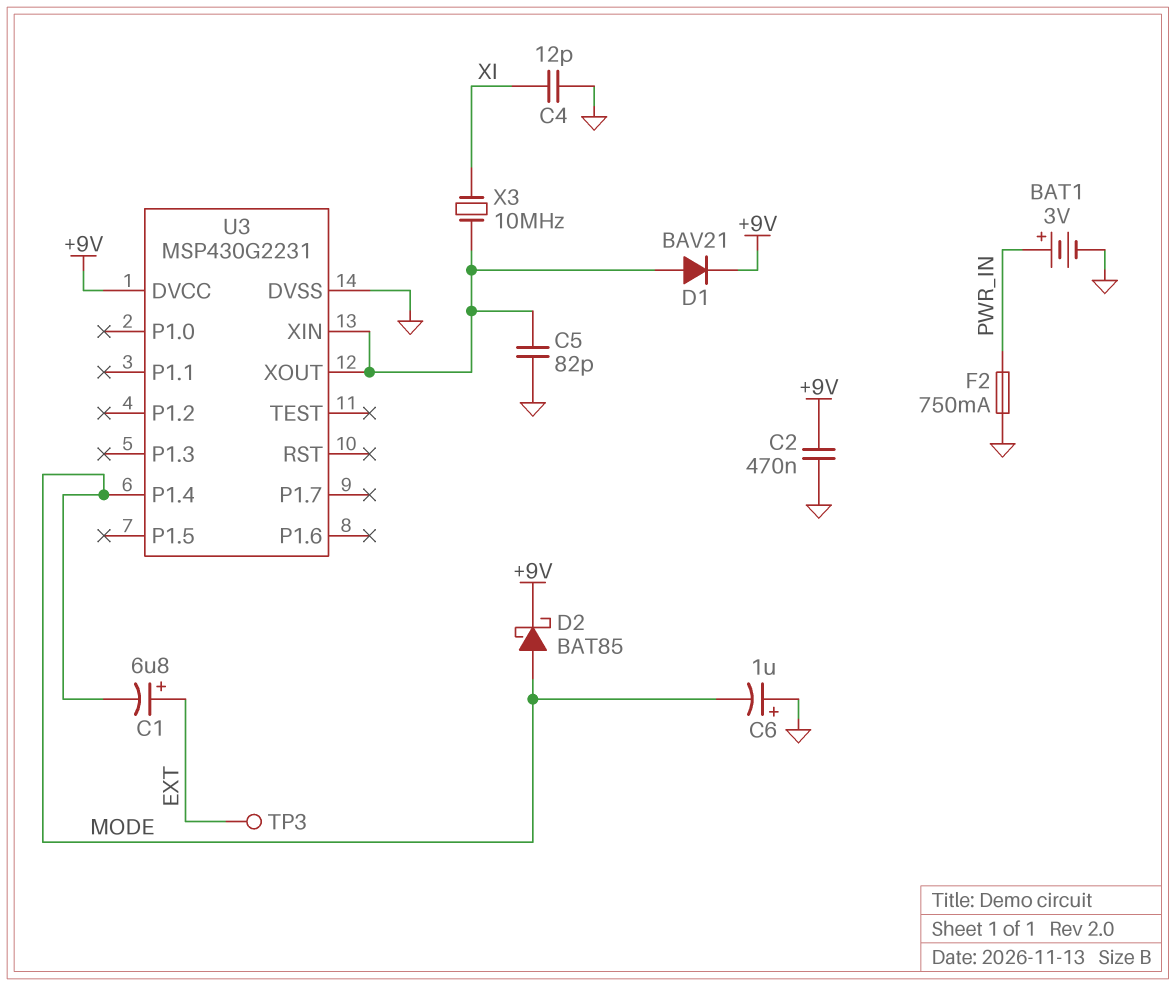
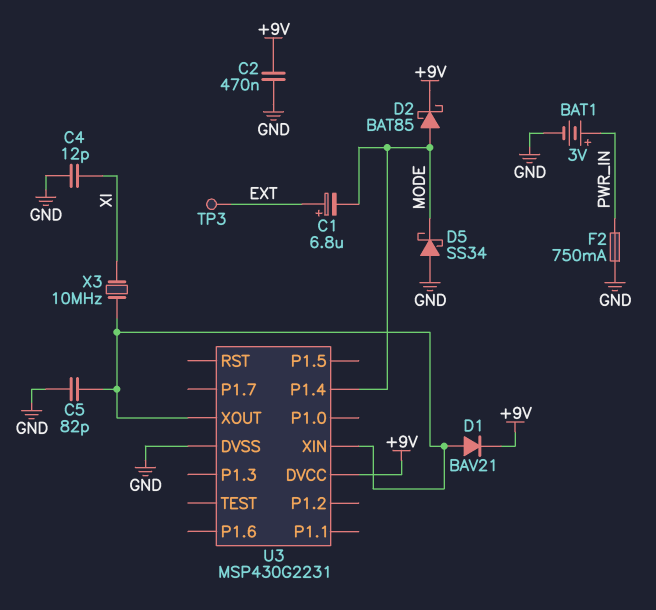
C6: 1uF (plus GND, minus MODE) -> none
D5: none -> schottky SS34 (A GND, K MODE)

